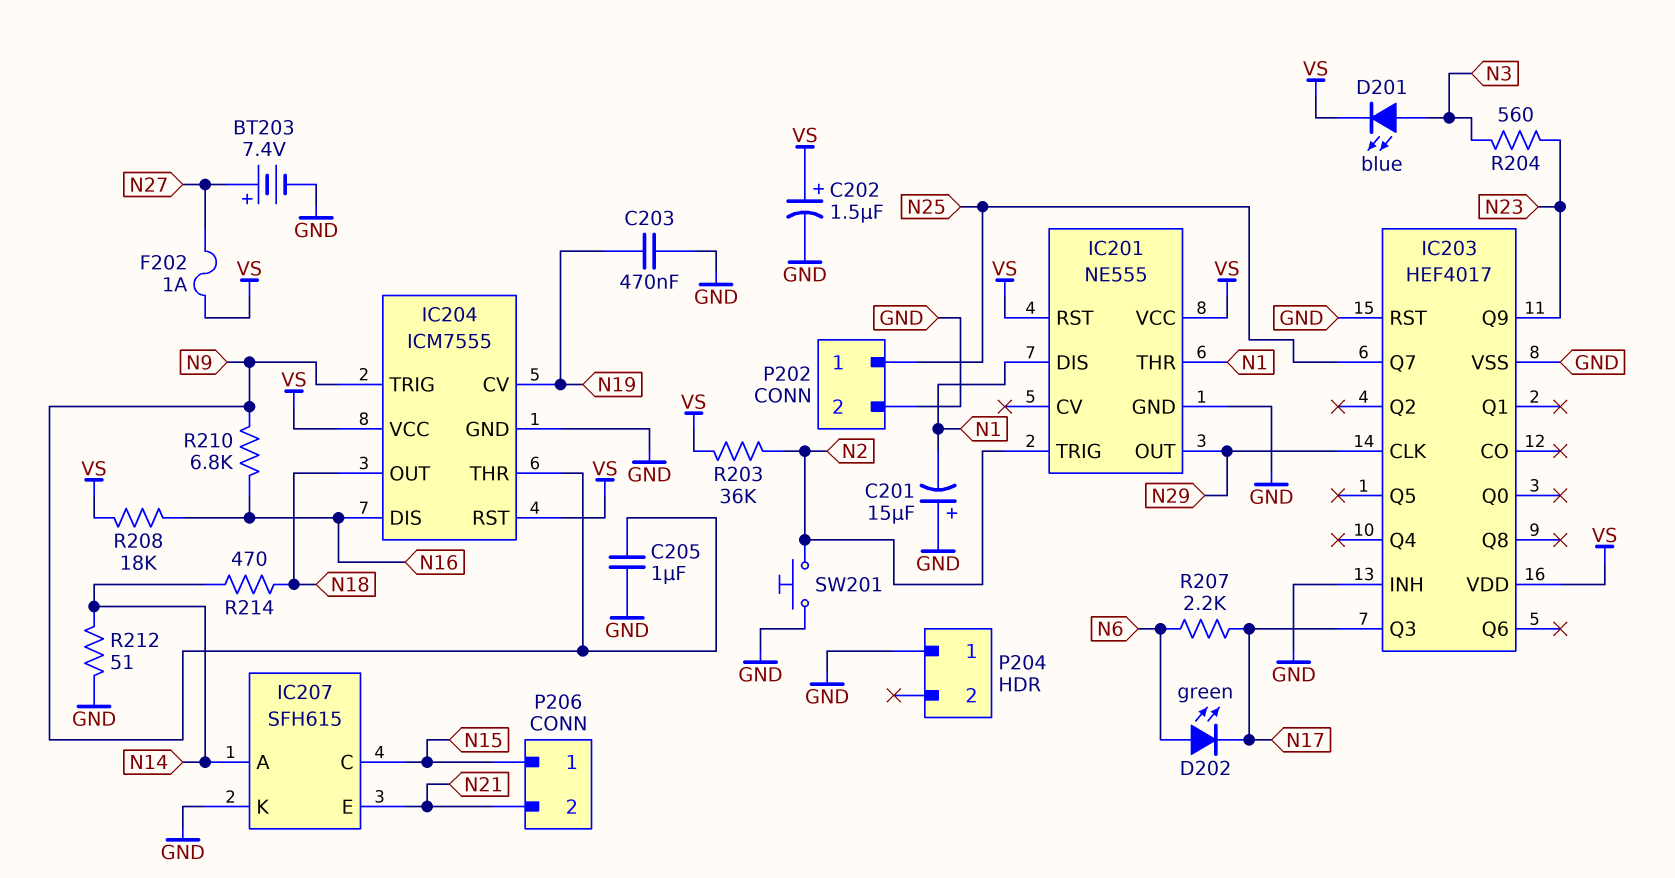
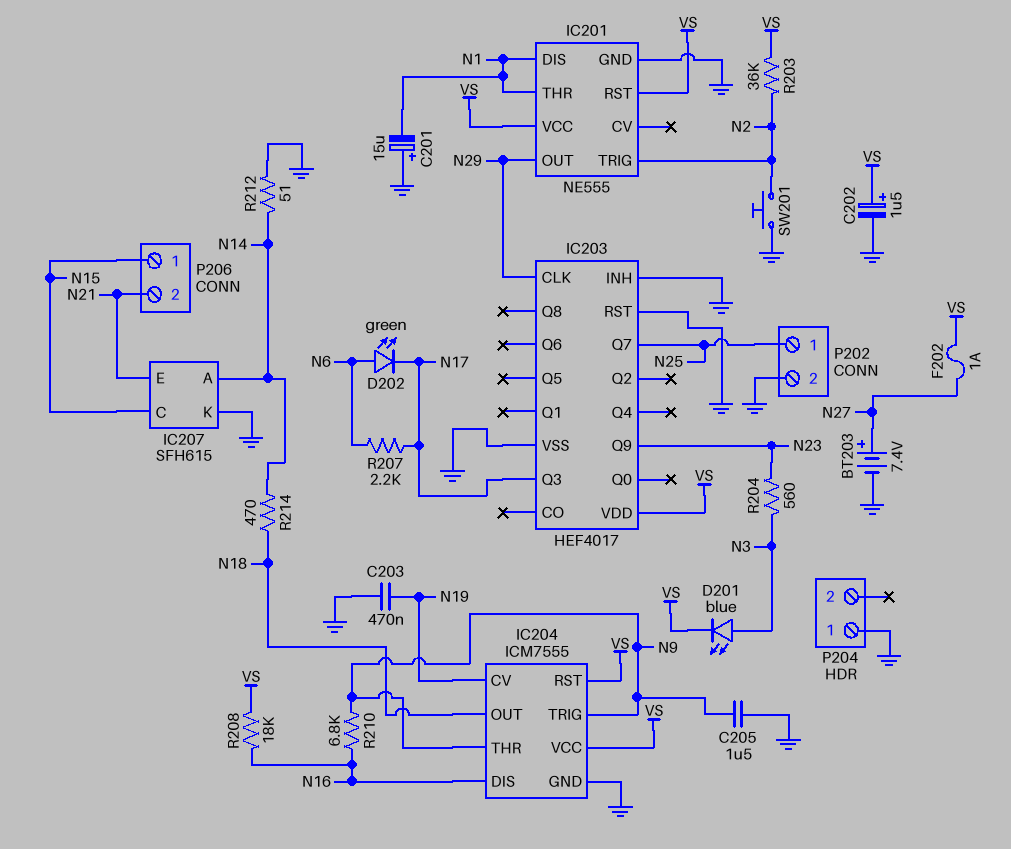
C205: 1uF (GND, N9) -> 1.5uF (GND, N9)

